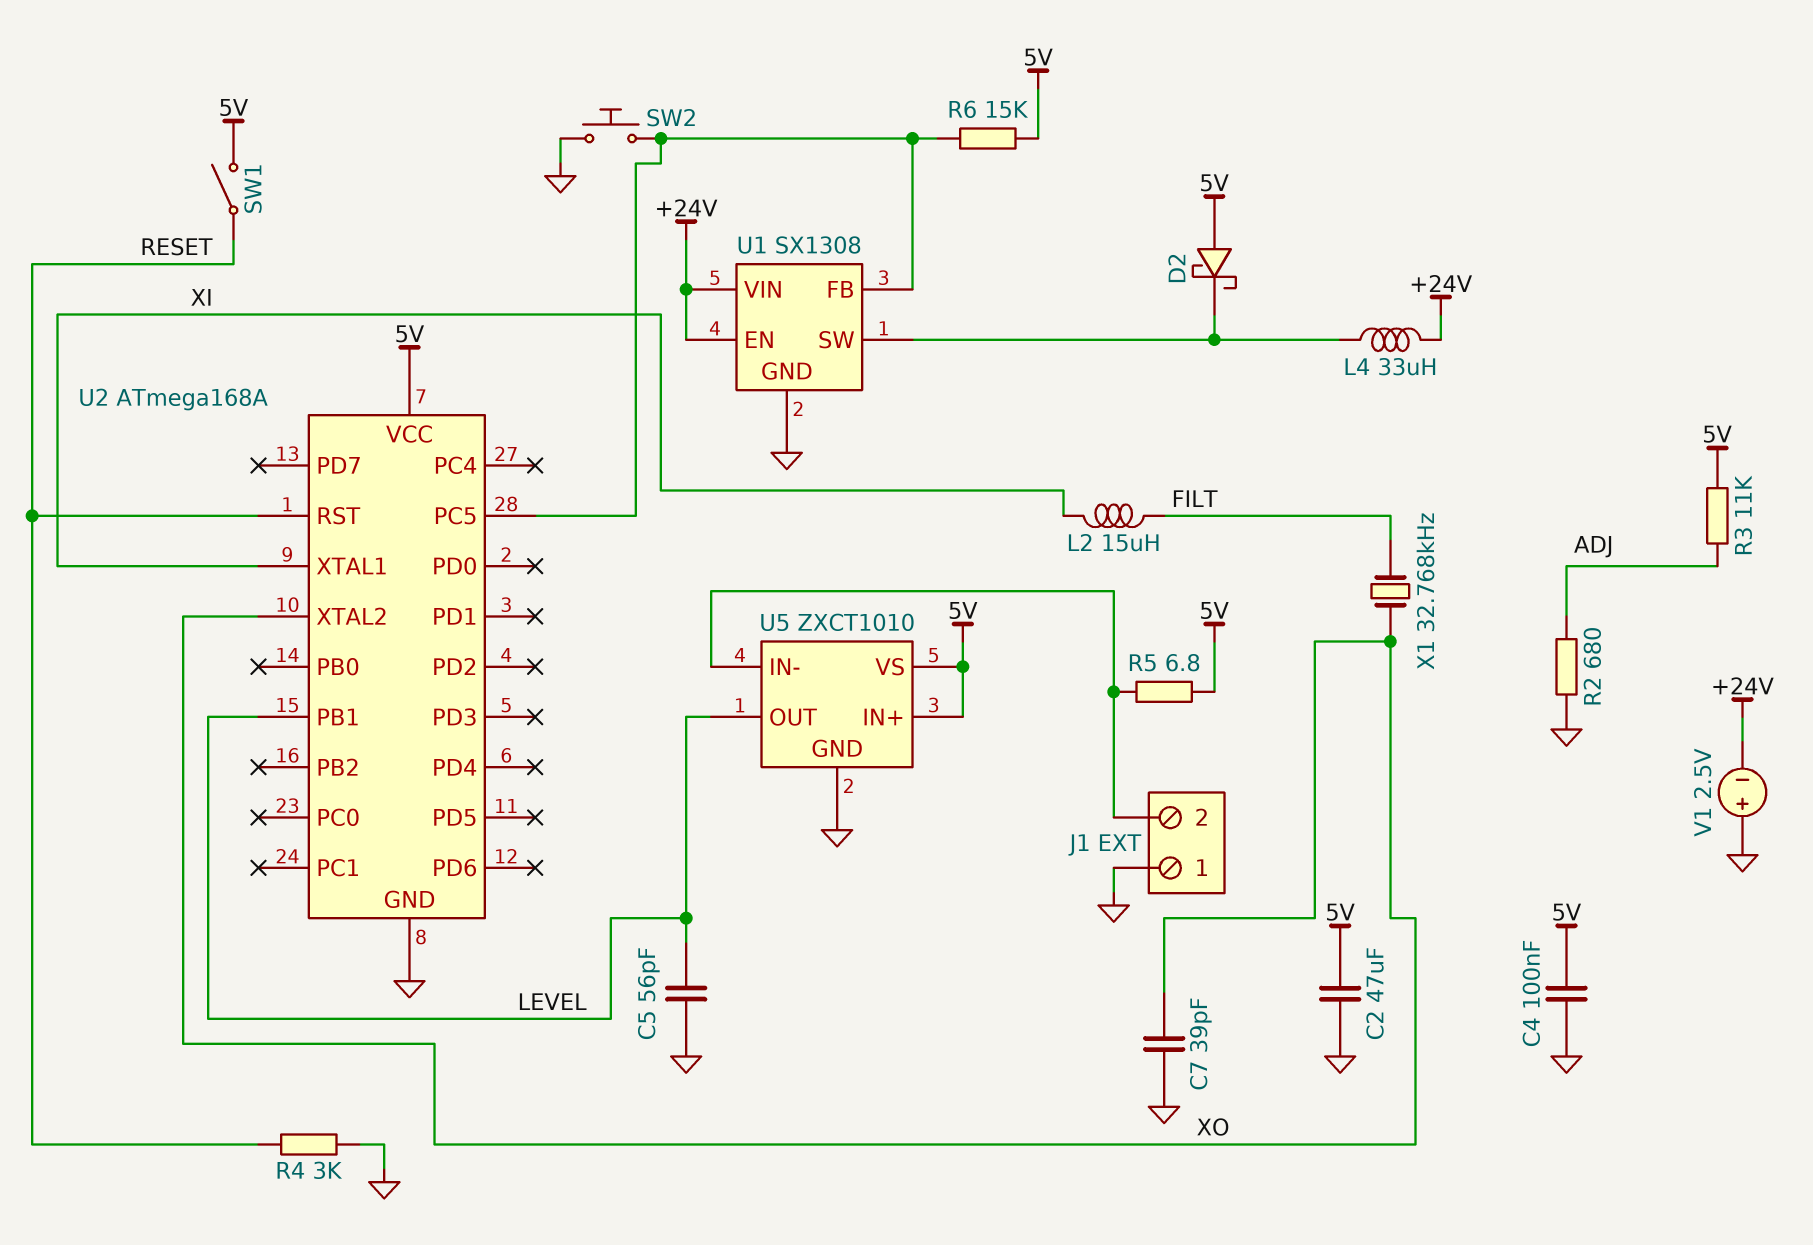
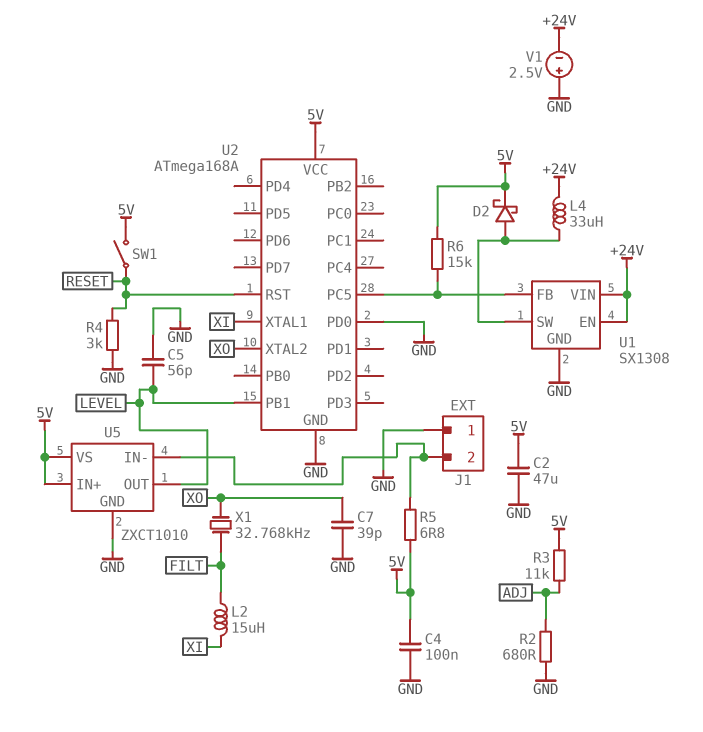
D2: schottky (A 5V, K U1/SW) -> schottky (A U1/SW, K 5V)
SW2: button (GND, U1/FB) -> none
U2 pin PD0: none -> GND

